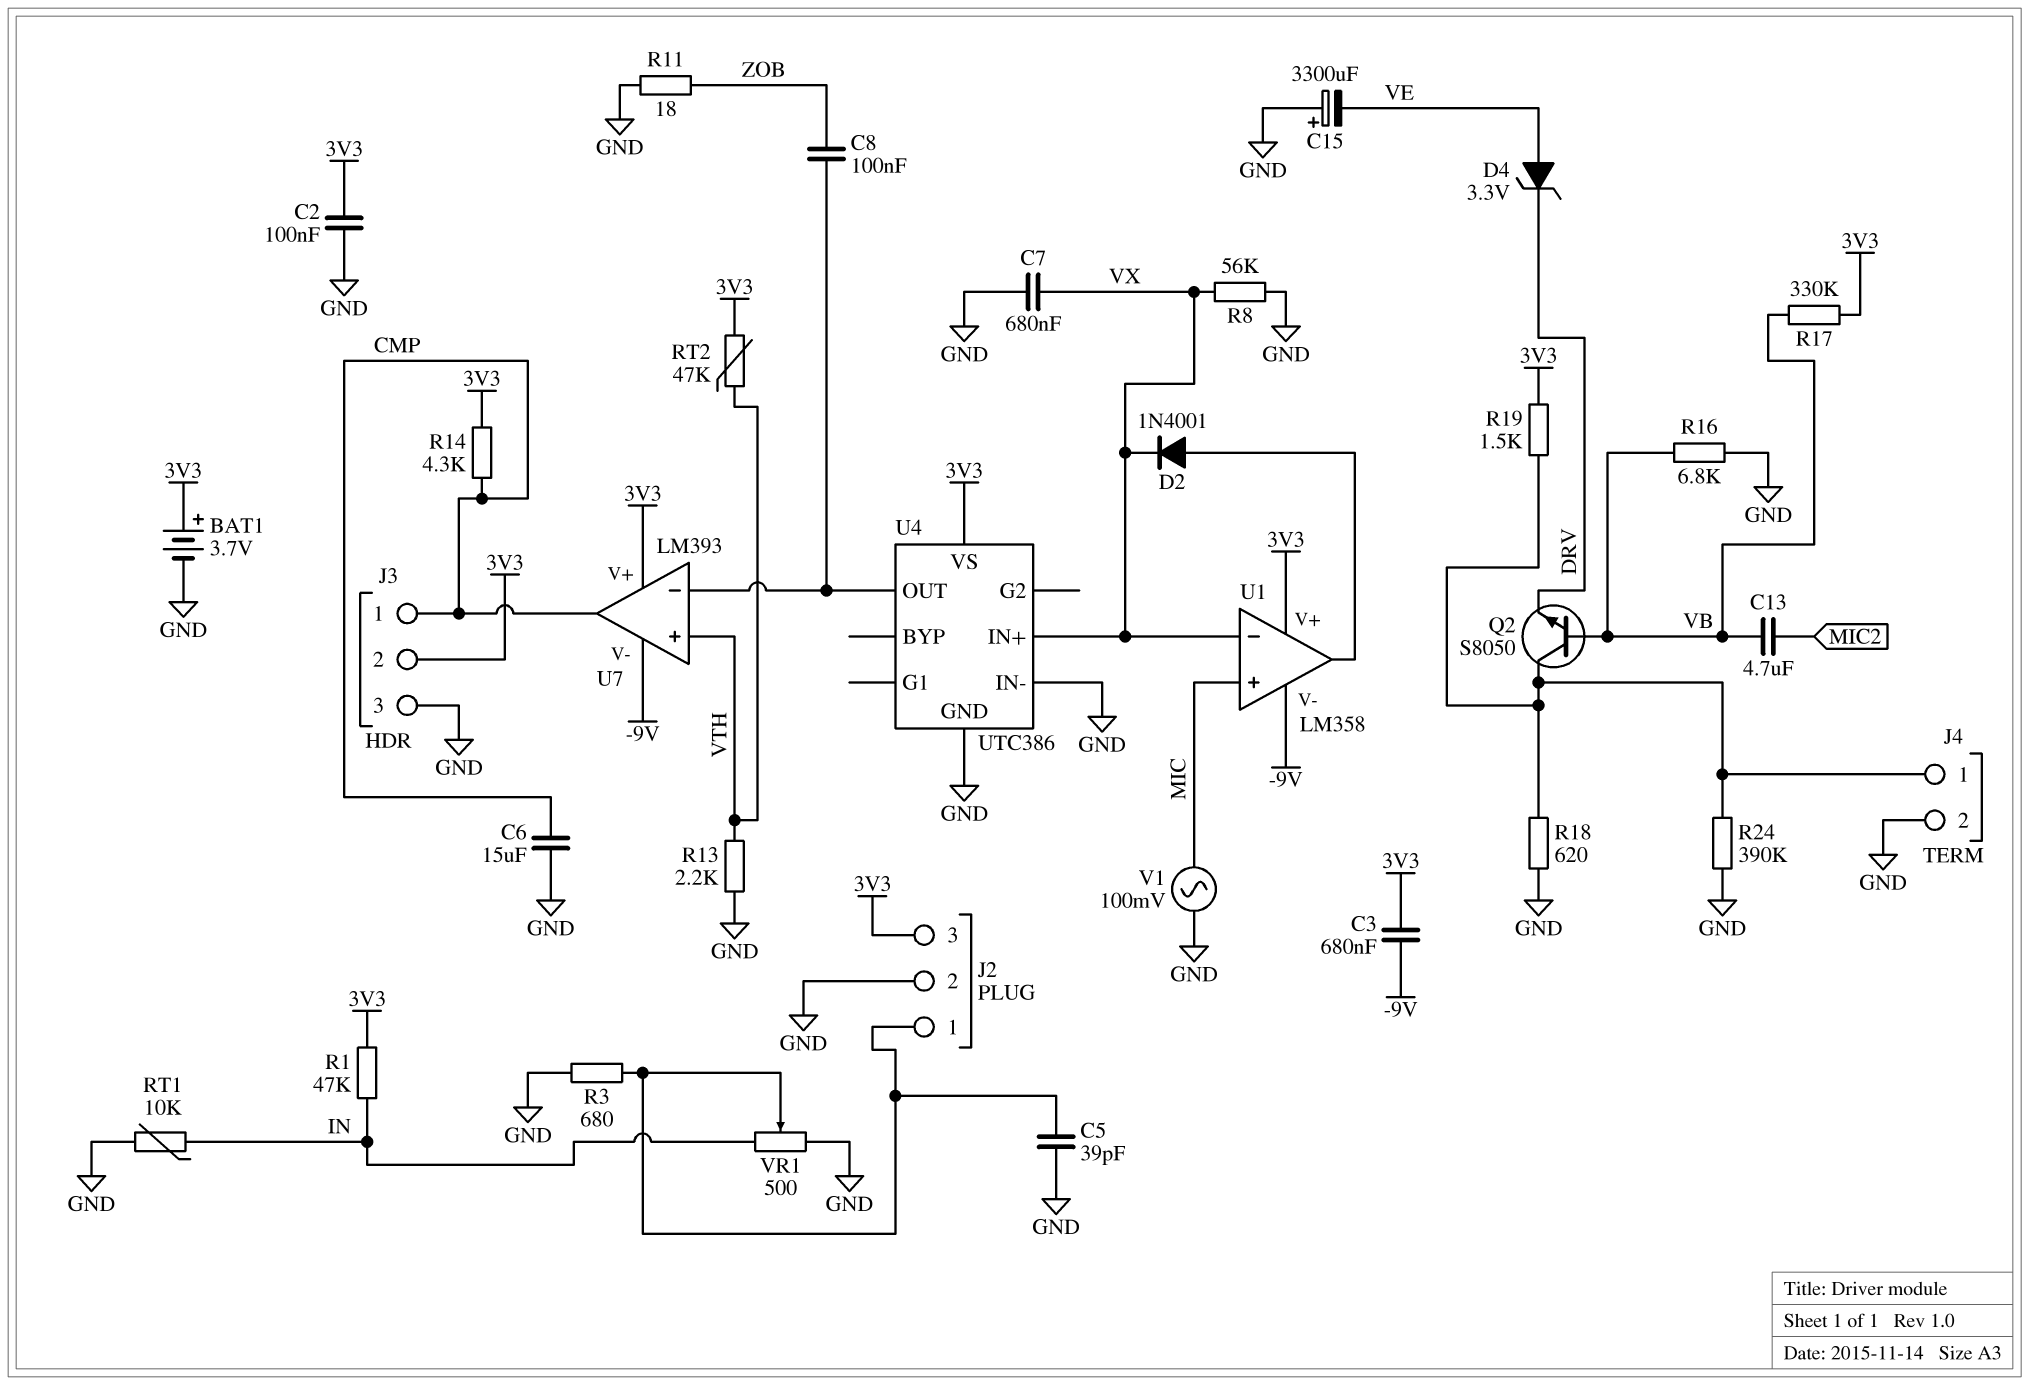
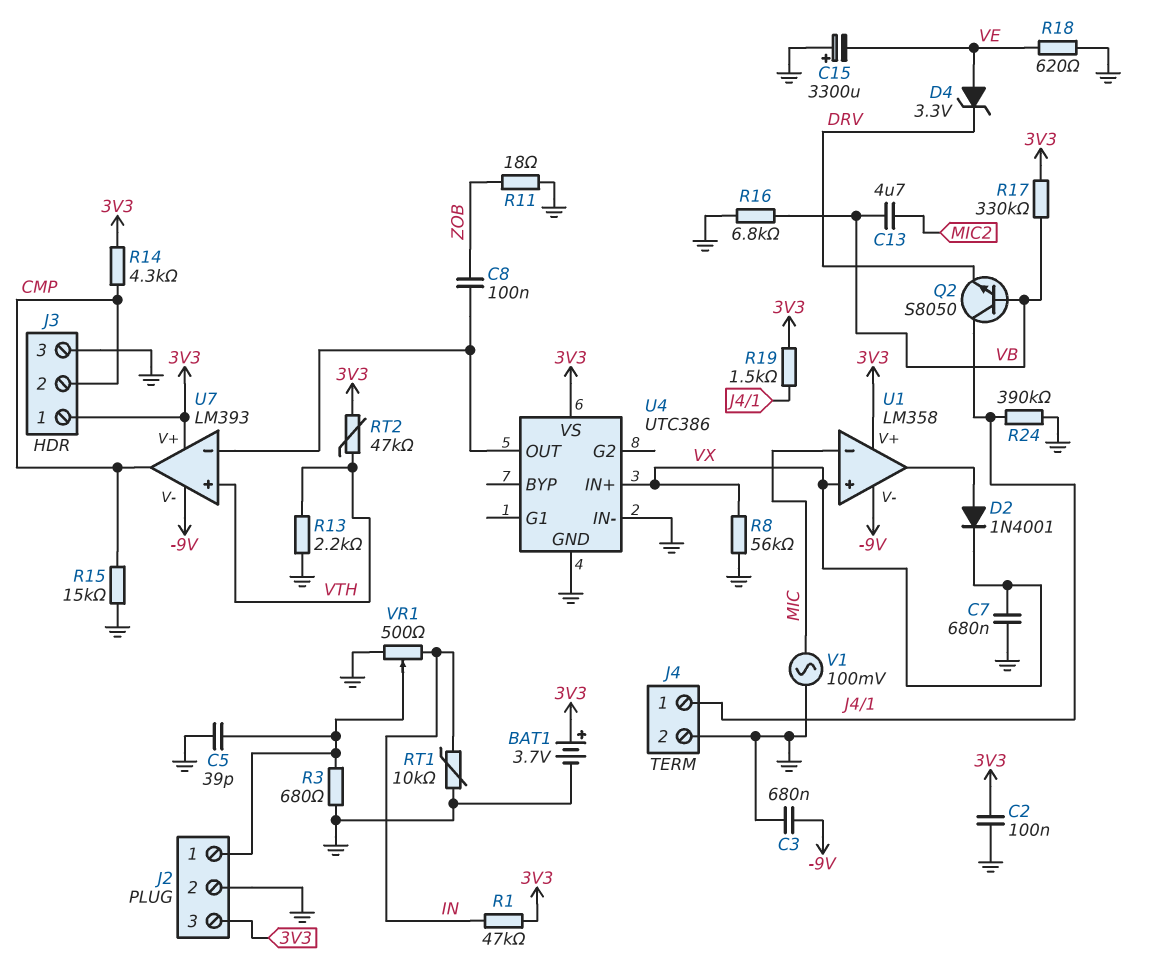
C3: 680nF (-9V, 3V3) -> 680nF (-9V, GND)
C6: 15uF (CMP, GND) -> none
J3 pin 1: CMP -> 3V3
J3 pin 2: 3V3 -> CMP
R15: none -> 15k (CMP, GND)
R18: 620 (GND, J4/1) -> 620 (GND, VE)
U1 pin in+: MIC -> VX
U1 pin in-: VX -> MIC

